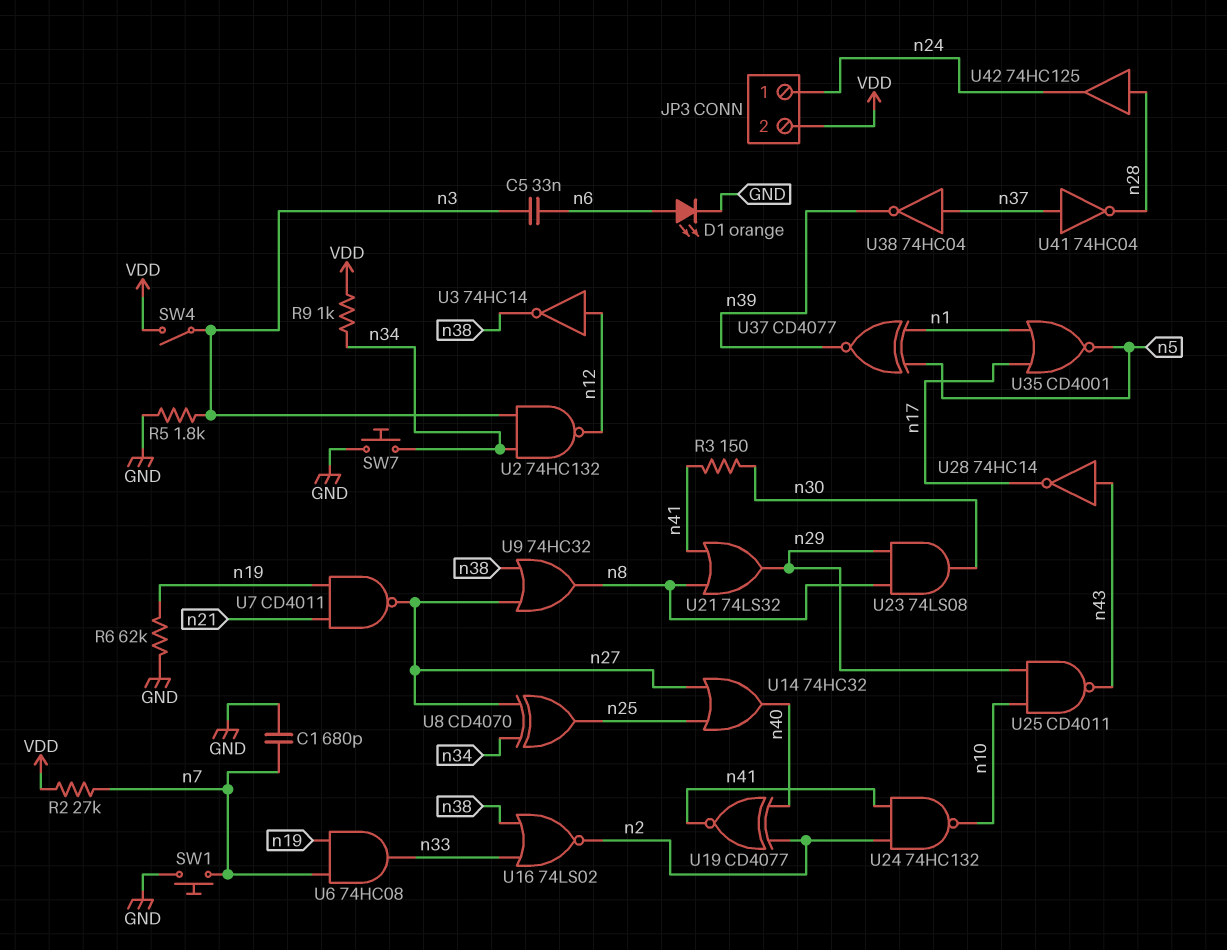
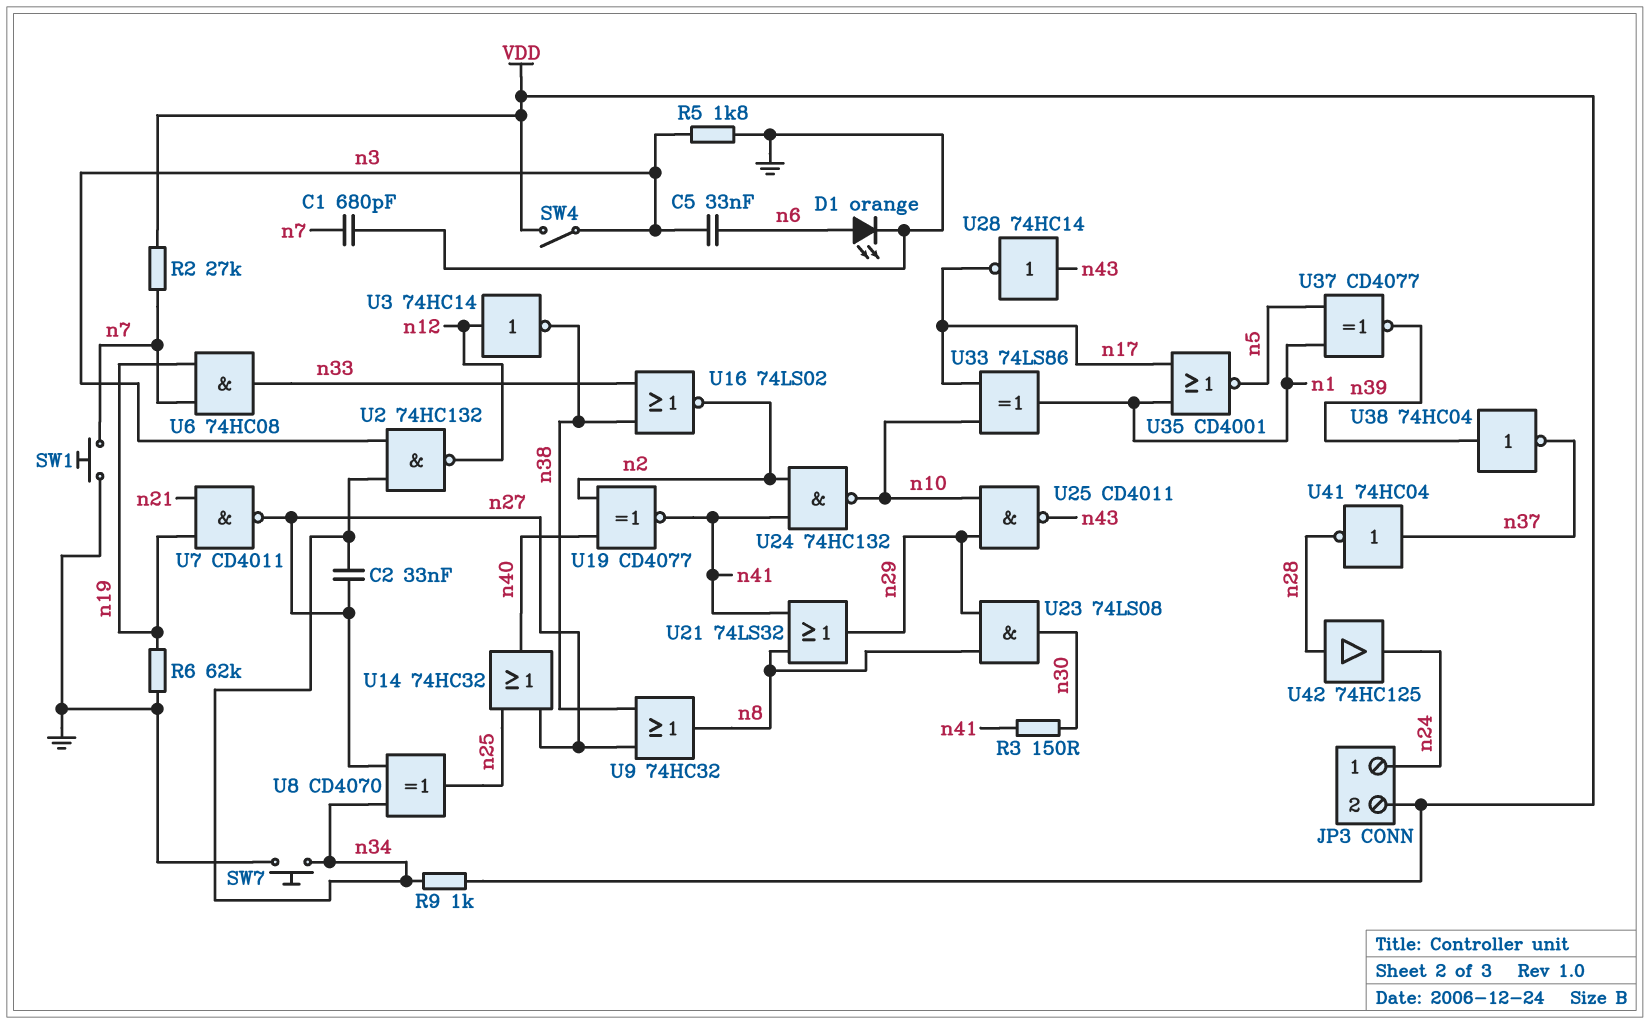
C2: none -> 33nF (n27, n34)
U33: none -> XOR 74LS86 (in n10, in n17, out n1)
U38: NOT 74HC04 (in n37, out n39) -> NOT 74HC04 (in n39, out n37)

